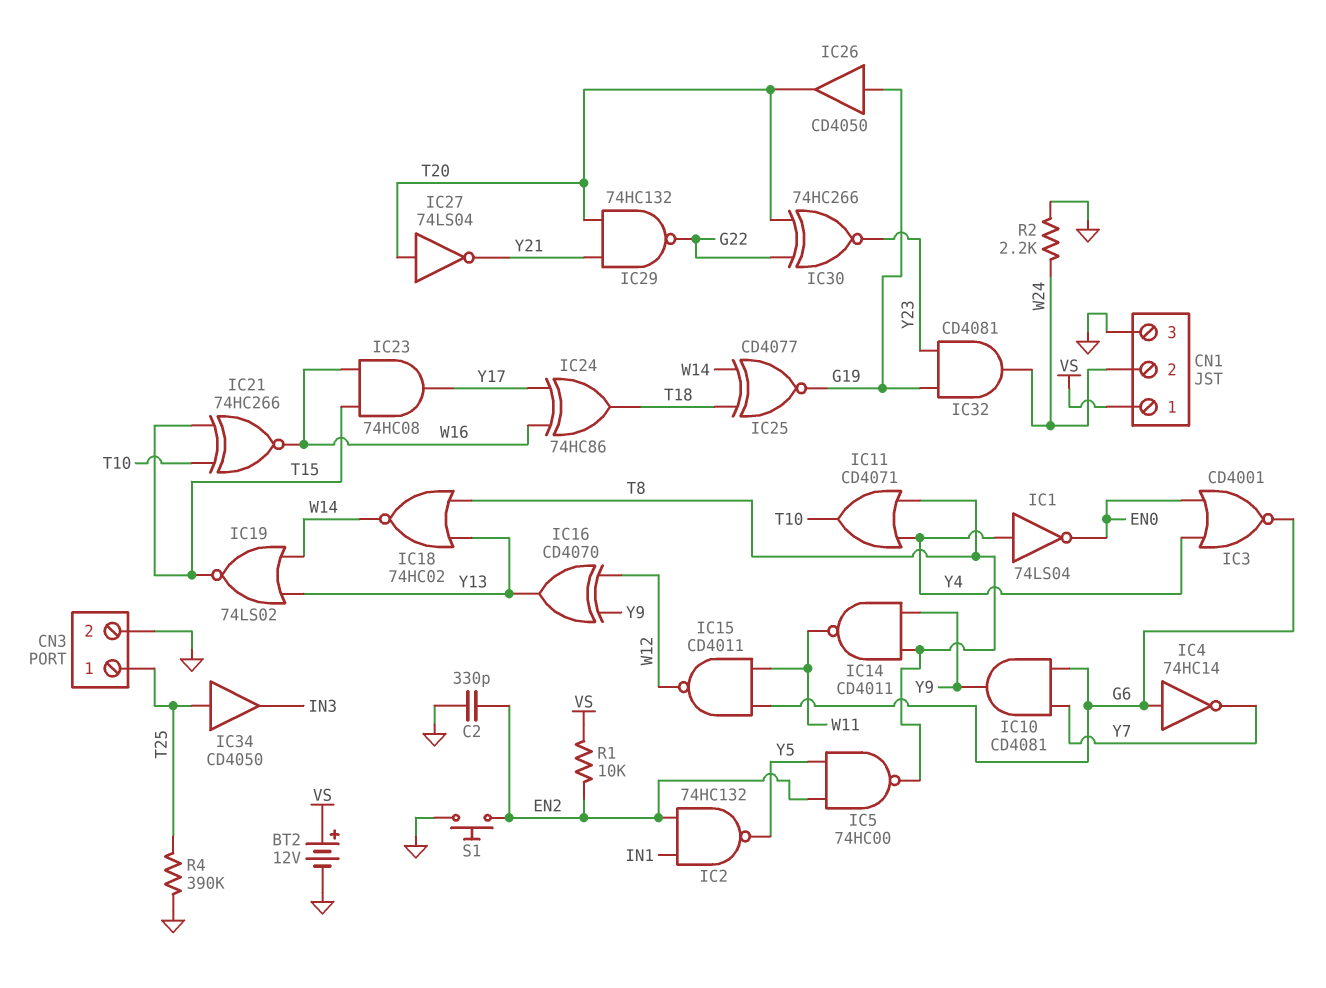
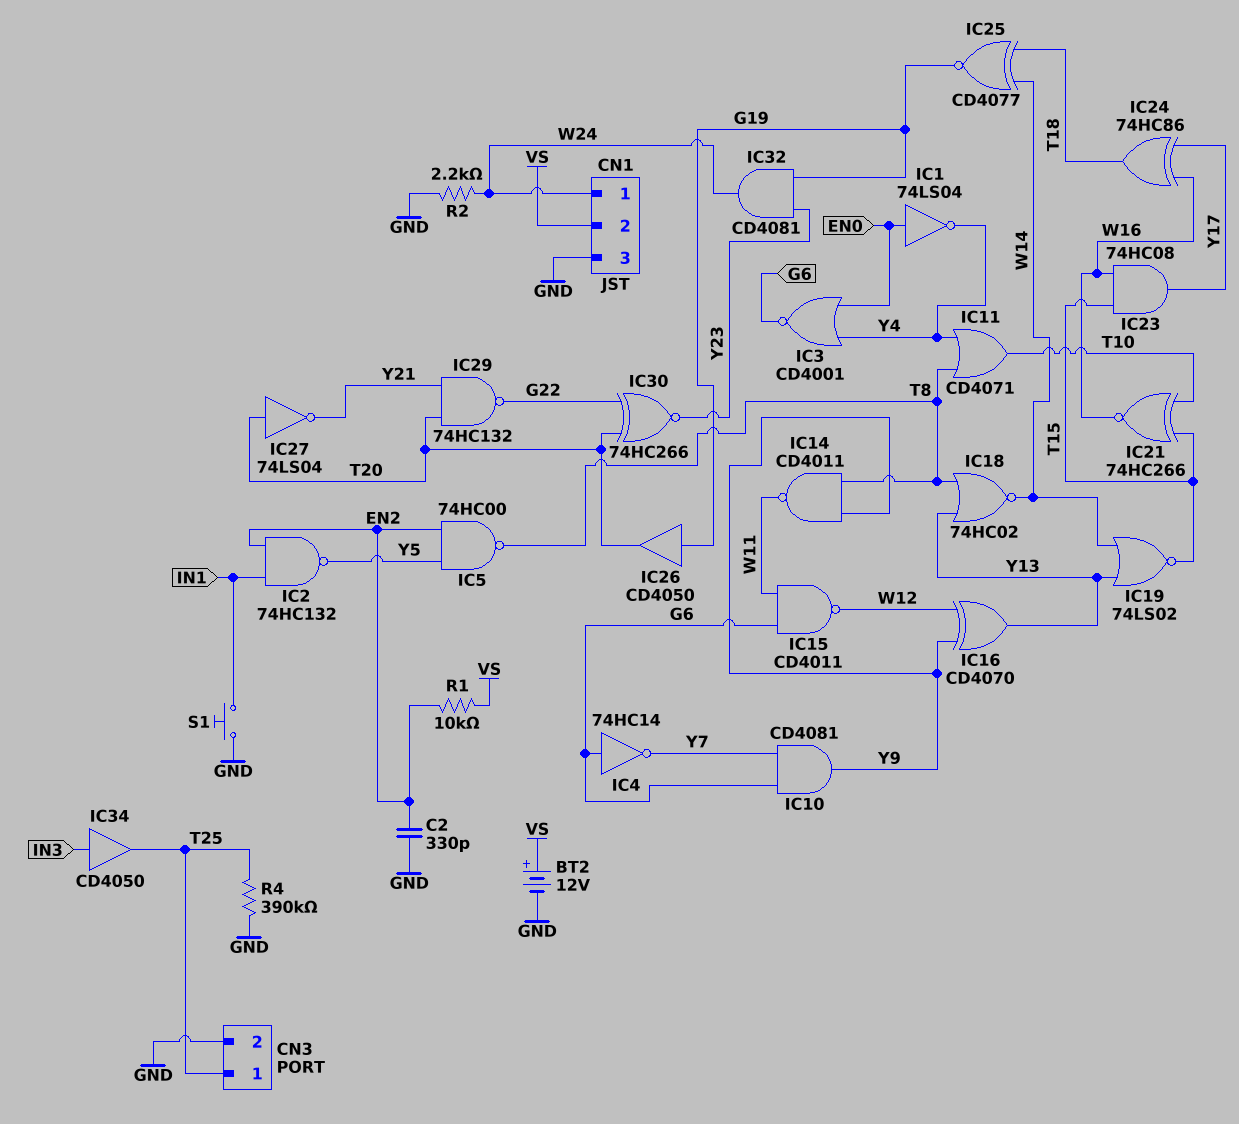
CN1 pin 1: VS -> W24
CN1 pin 2: W24 -> VS
IC1: NOT 74LS04 (in Y4, out EN0) -> NOT 74LS04 (in EN0, out Y4)
IC34: buffer CD4050 (in T25, out IN3) -> buffer CD4050 (in IN3, out T25)
S1: button (EN2, GND) -> button (GND, IN1)

